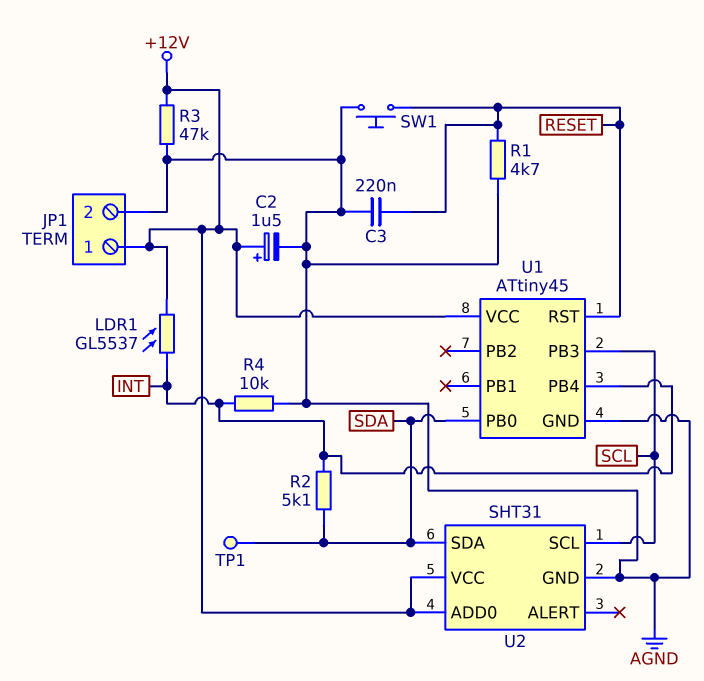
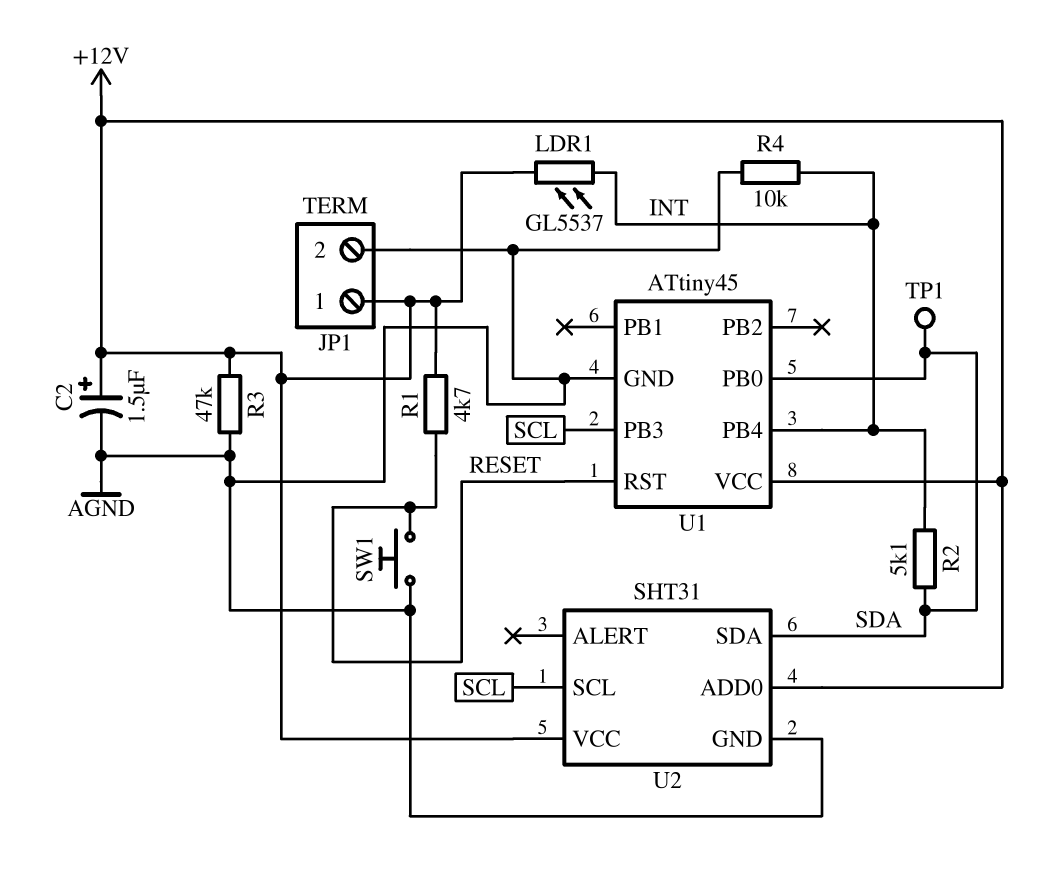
C3: 220nF (AGND, RESET) -> none
R1: 4.7k (AGND, RESET) -> 4.7k (+12V, RESET)

